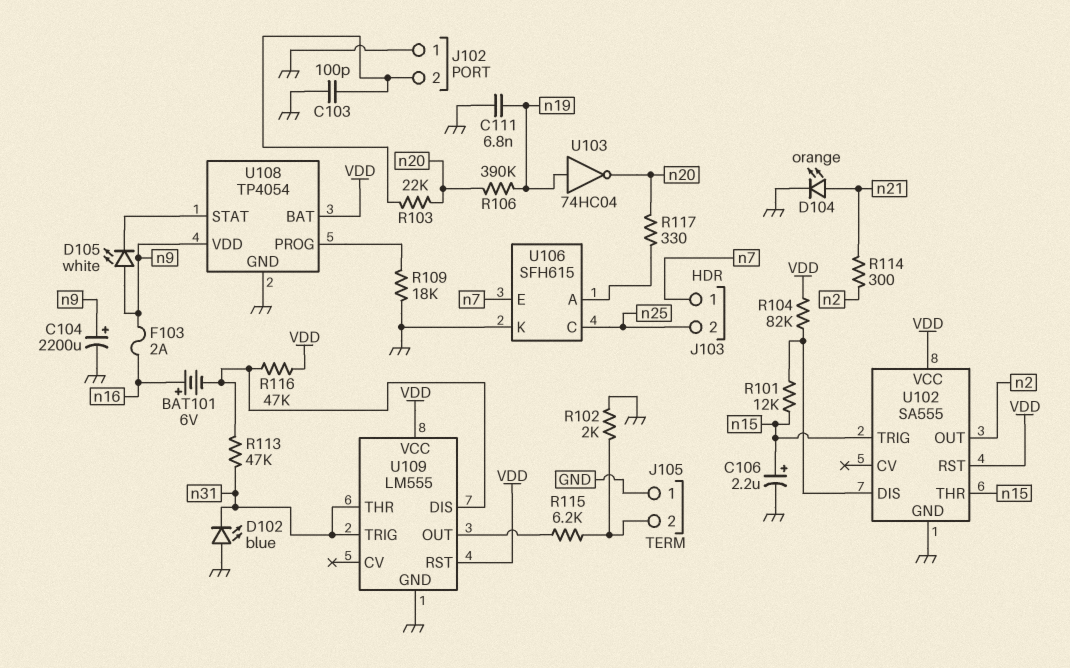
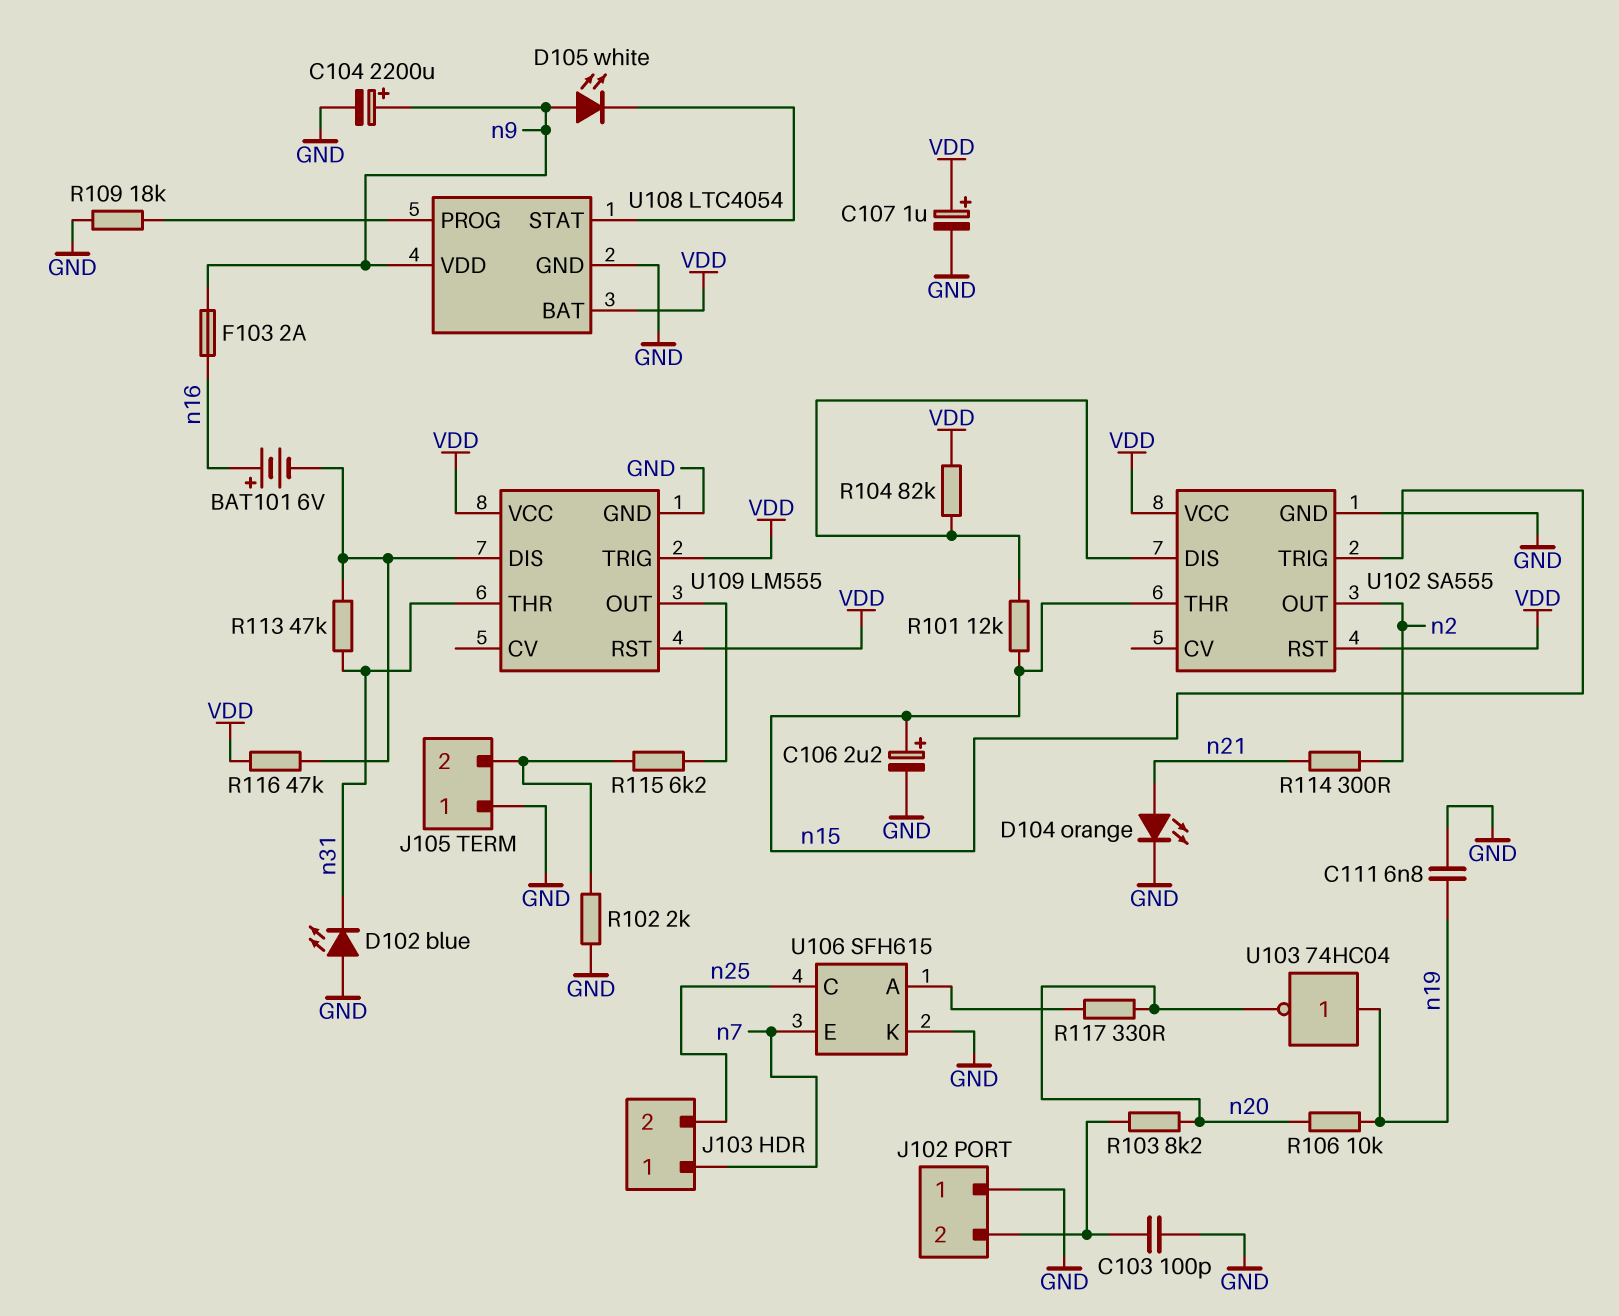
C107: none -> 1uF (plus VDD, minus GND)
R103: 22k (J102/2, n20) -> 8.2k (J102/2, n20)
R106: 390k (n19, n20) -> 10k (n19, n20)
U108: TP4054 -> LTC4054
U109 pin TRIG: n31 -> VDD

